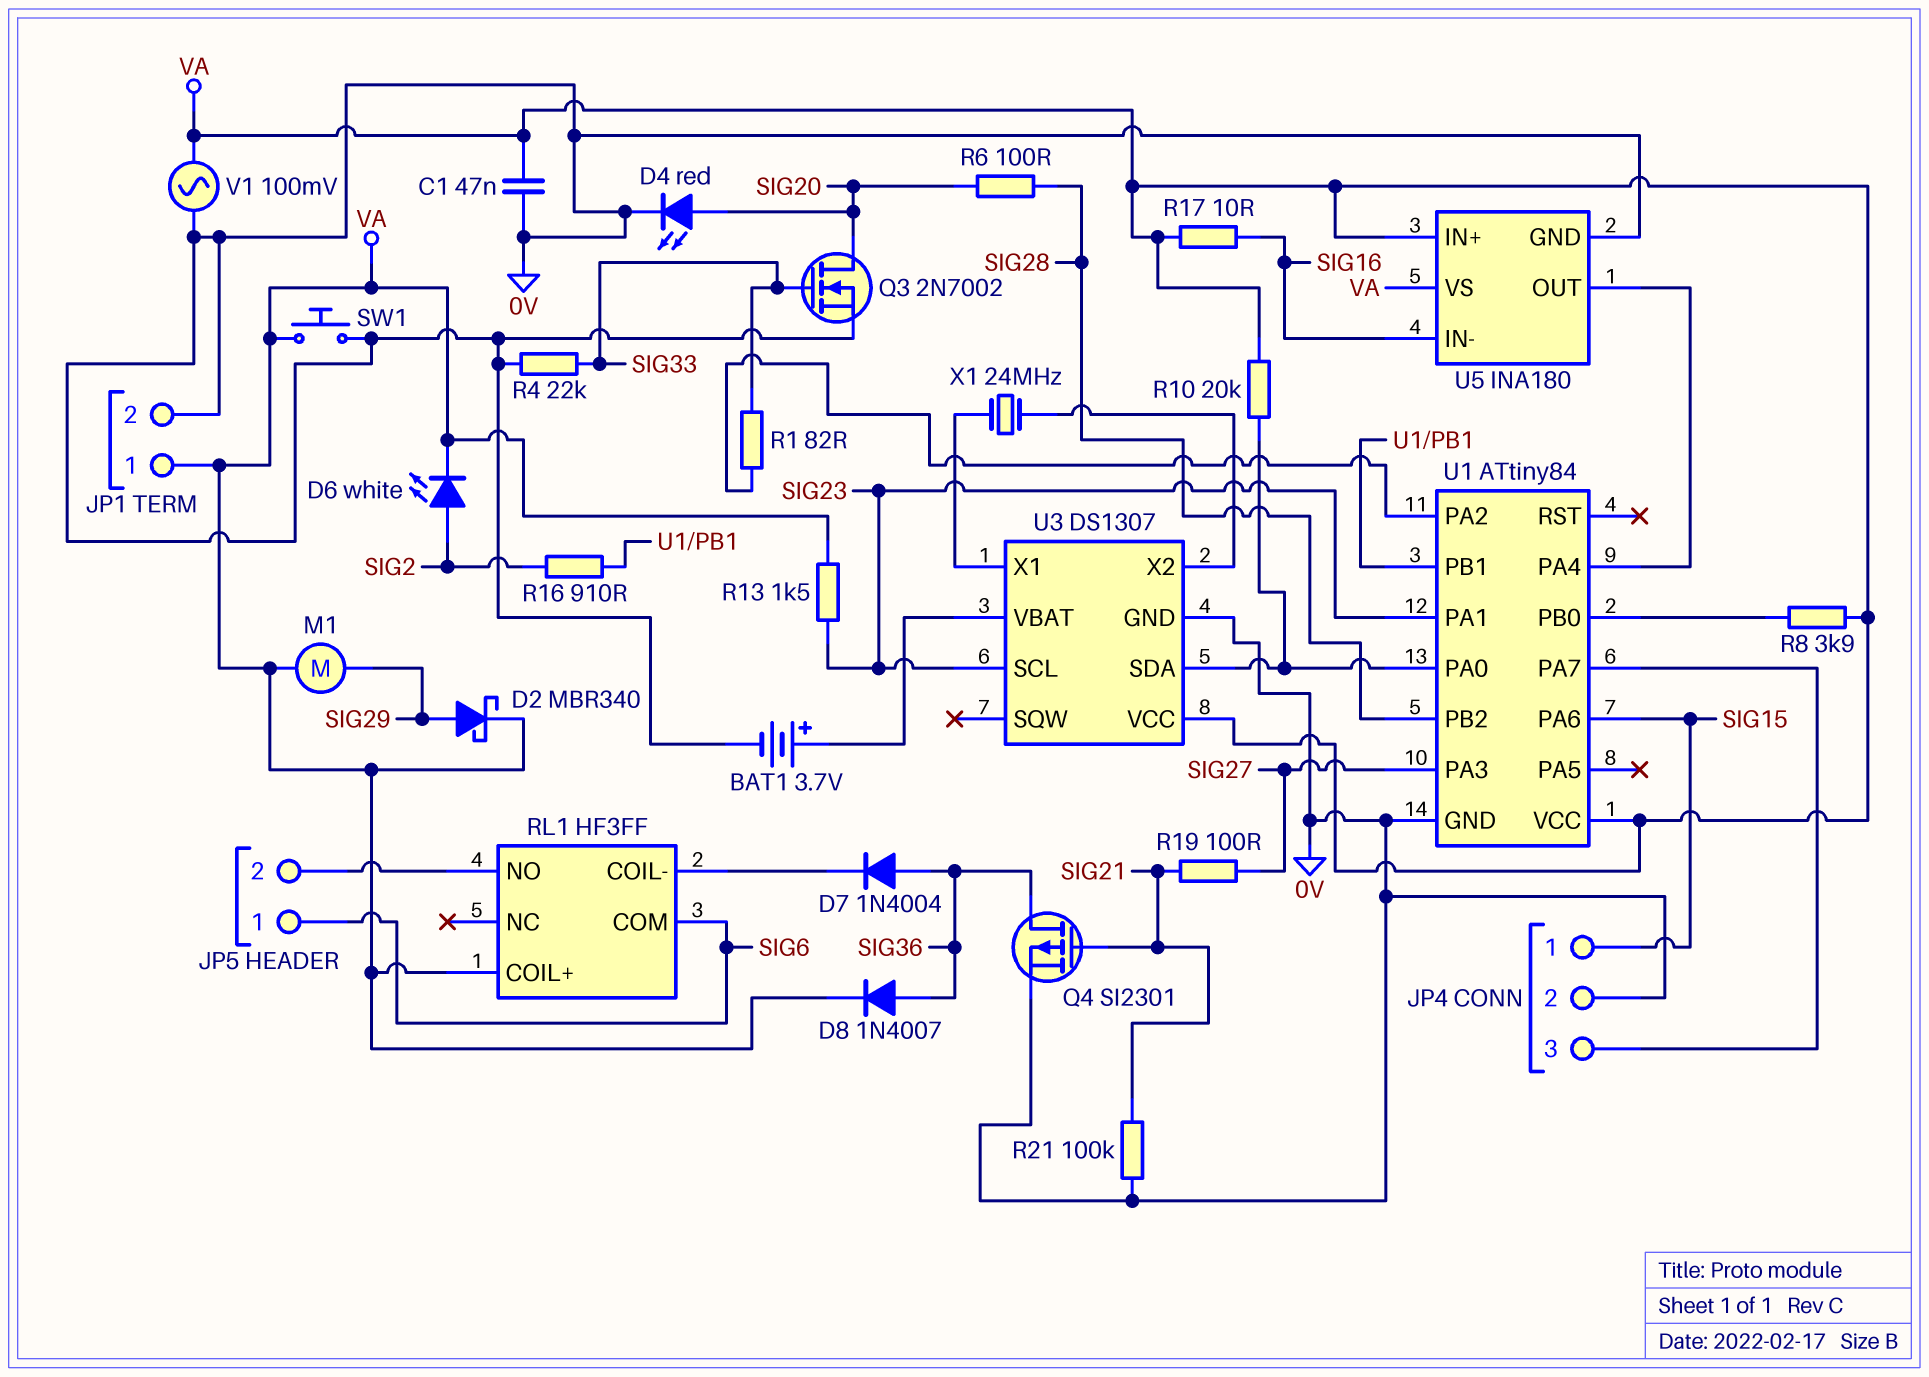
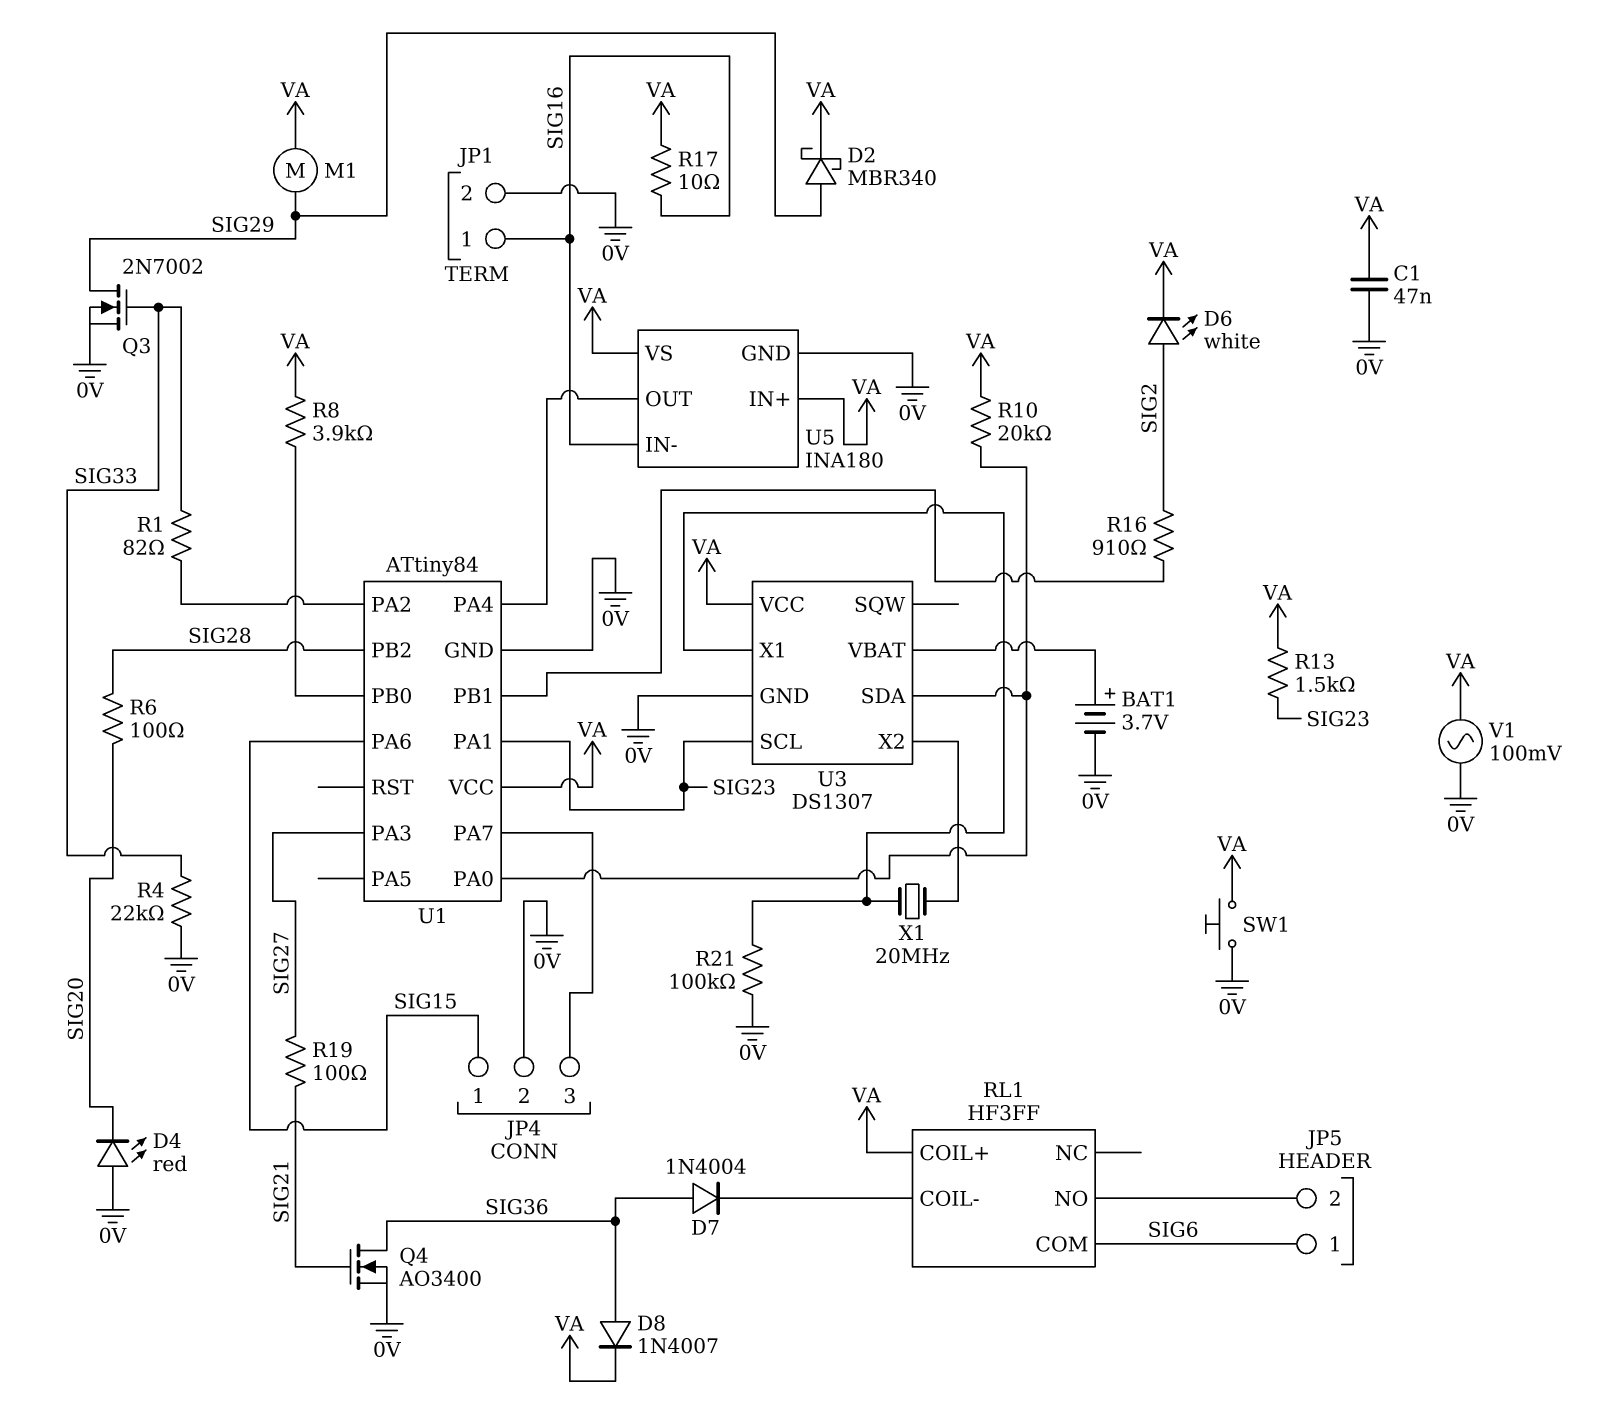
D4: LED red (A SIG20, K 0V) -> LED red (A 0V, K SIG20)
JP1 pin 1: VA -> SIG16
Q3: NMOS 2N7002 (G SIG33, D SIG20, S 0V) -> NMOS 2N7002 (G SIG33, D SIG29, S 0V)
Q4: PMOS SI2301 (G SIG21, D SIG36, S 0V) -> NMOS AO3400 (G SIG21, D SIG36, S 0V)
R21: 100k (0V, SIG21) -> 100k (0V, U3/X1)
X1: 24MHz (U3/X1, U3/X2) -> 20MHz (U3/X1, U3/X2)

